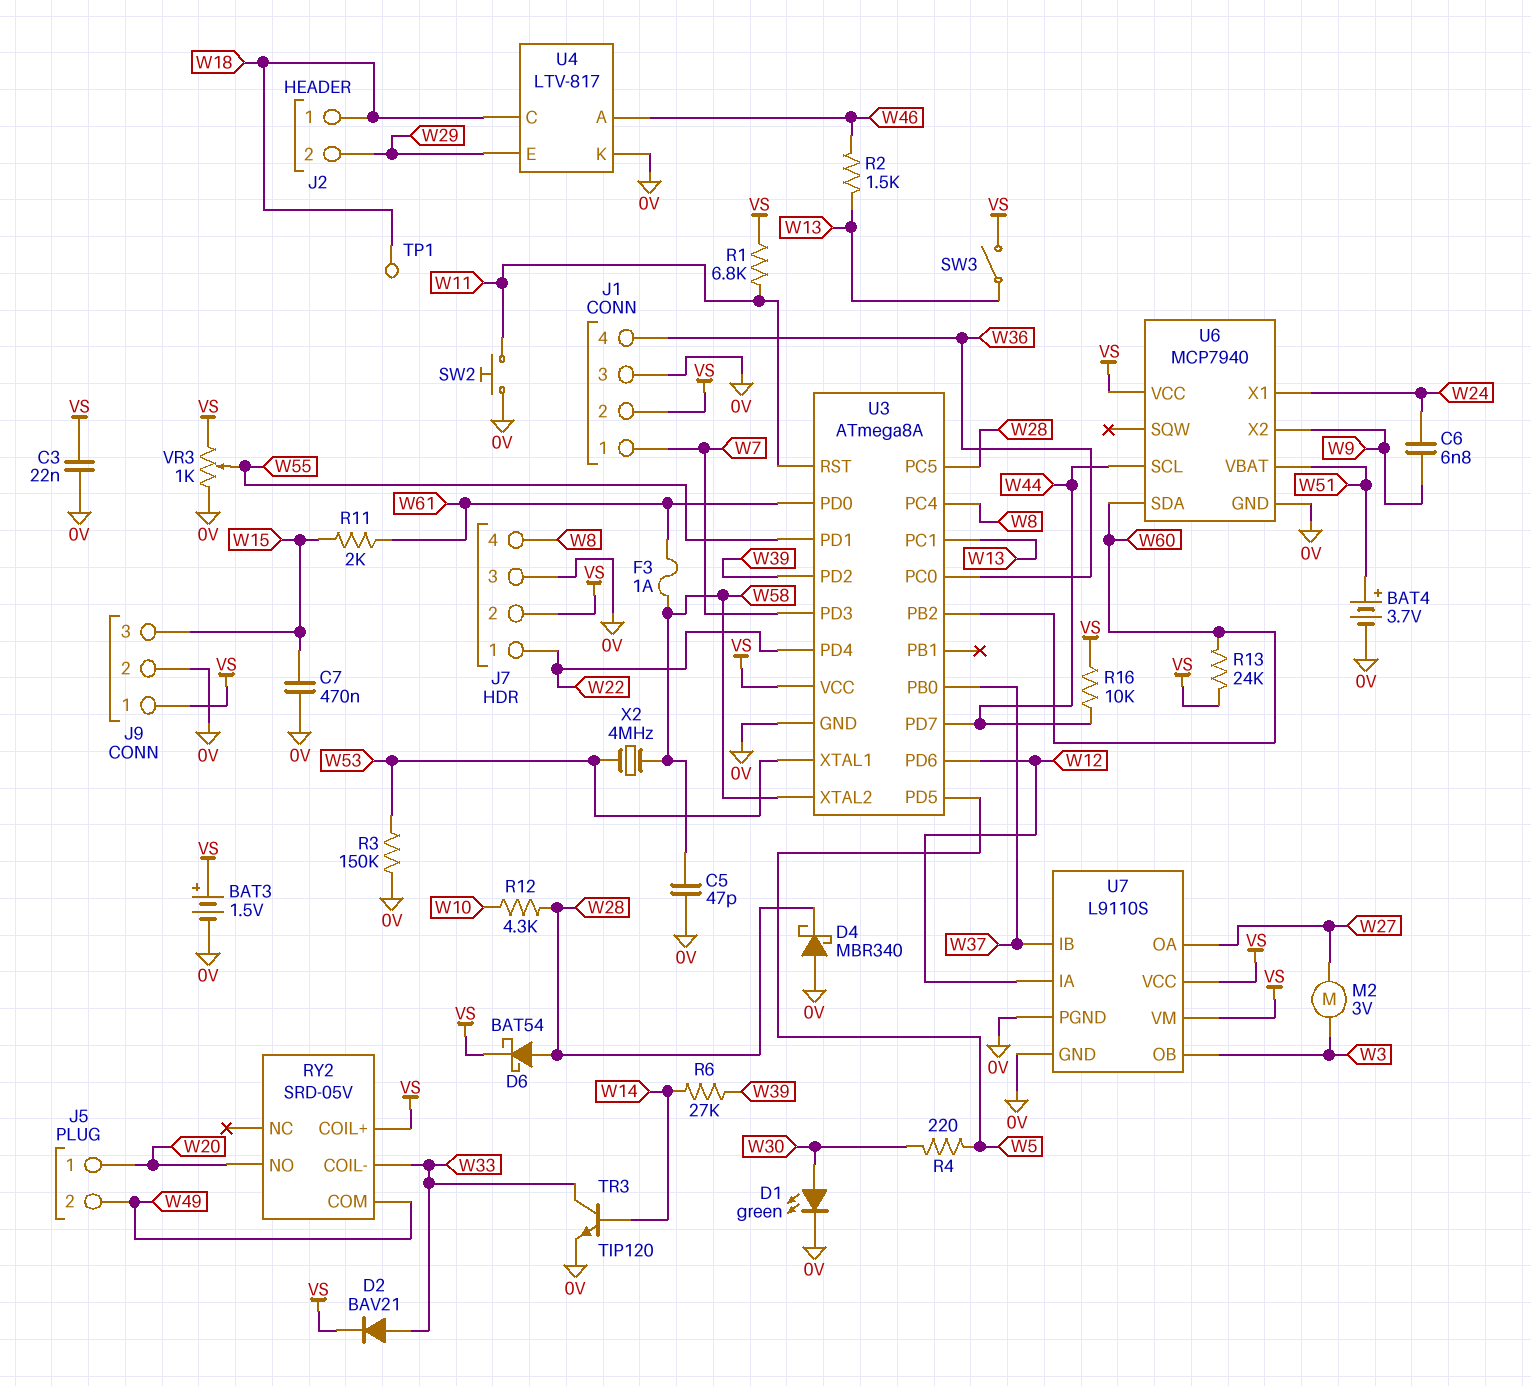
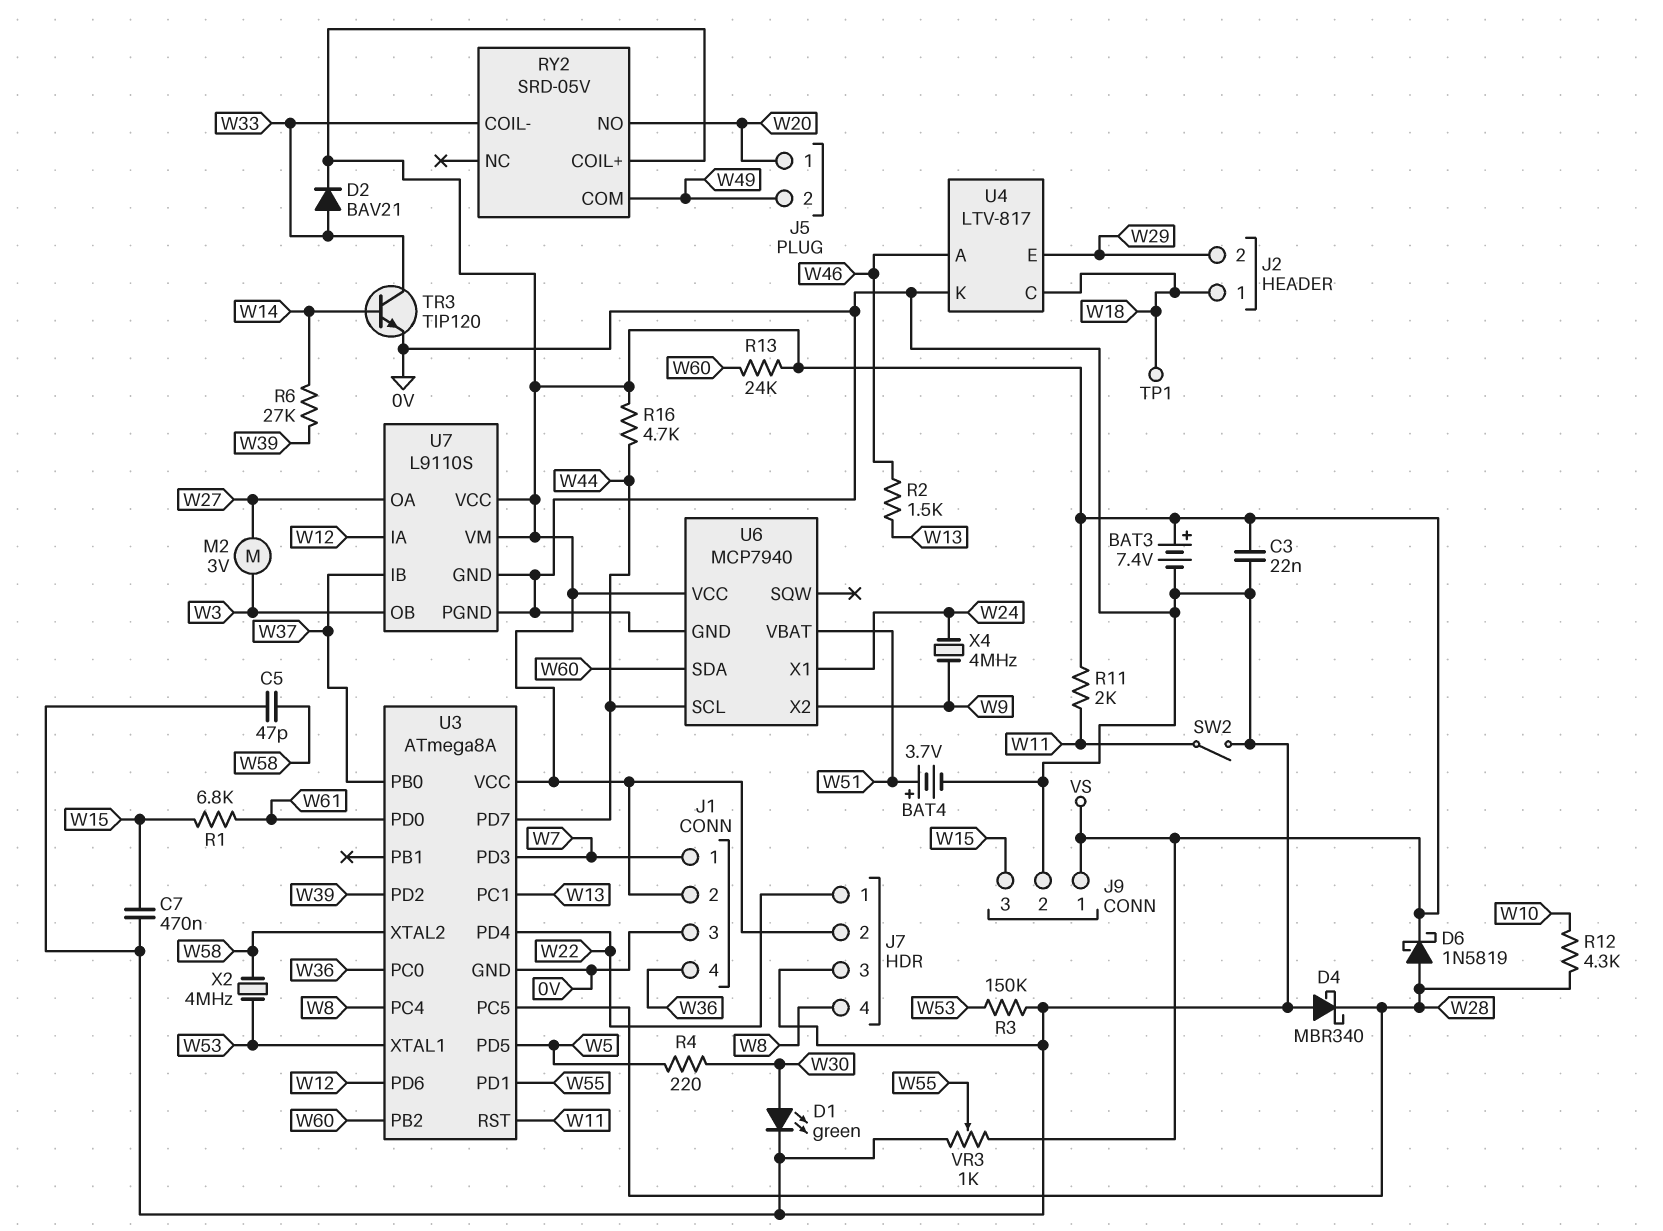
BAT3: 1.5V (plus VS, minus 0V) -> 7.4V (plus VS, minus 0V)
C6: 6.8nF (W9, W24) -> none
D6: schottky BAT54 (A W28, K VS) -> schottky 1N5819 (A W28, K VS)
F3: 1A (W58, W61) -> none
R1: 6.8k (VS, W11) -> 6.8k (W15, W61)
R11: 2k (W15, W61) -> 2k (VS, W11)
R16: 10k (VS, W44) -> 4.7k (VS, W44)
SW2: button (0V, W11) -> switch (0V, W11)
SW3: switch (VS, W13) -> none
X4: none -> 4MHz (W9, W24)

